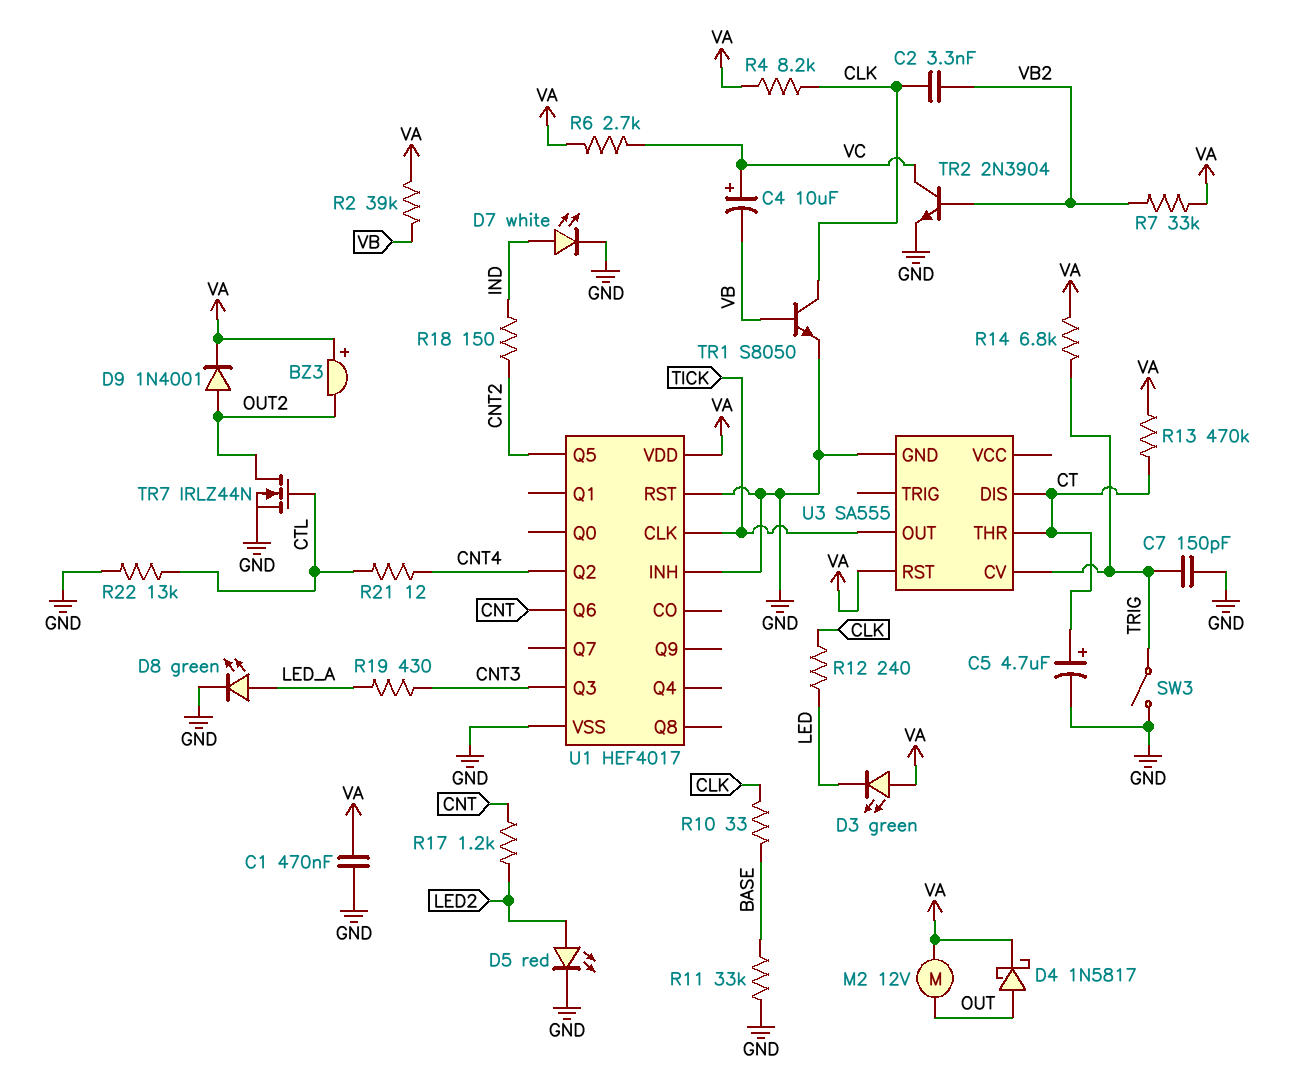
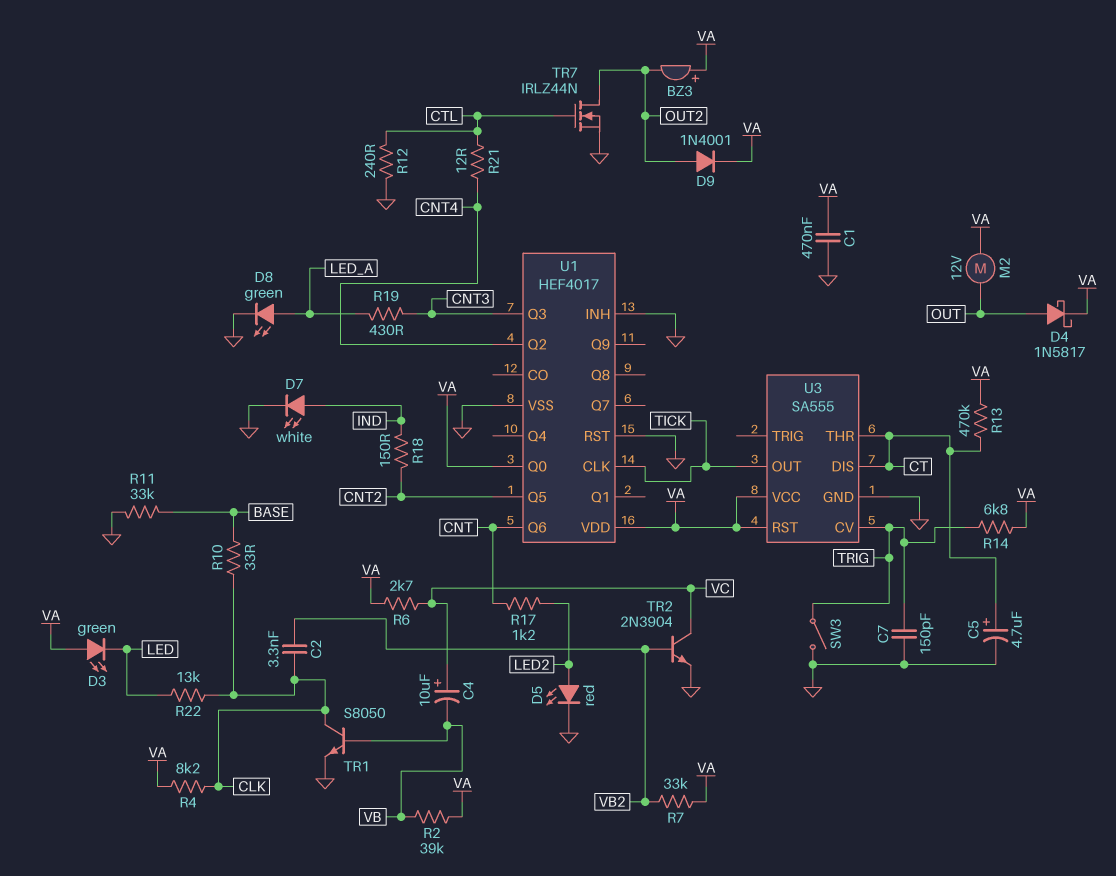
R12: 240 (CLK, LED) -> 240 (CTL, GND)
R22: 13k (CTL, GND) -> 13k (CLK, LED)
U1 pin Q0: none -> VA
U3 pin VCC: none -> VA

